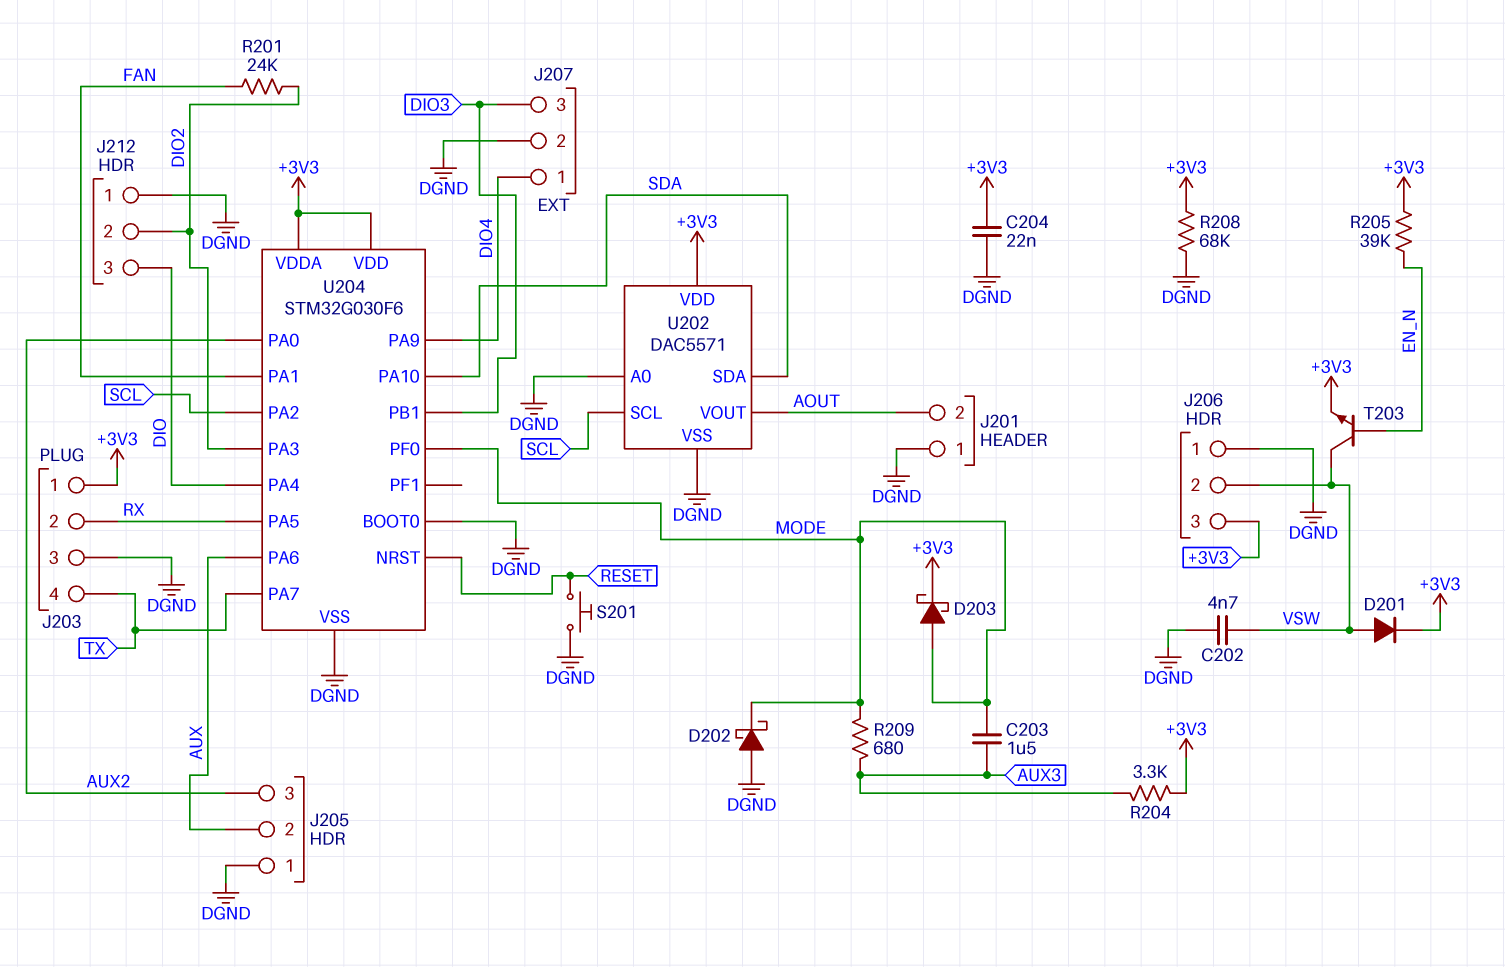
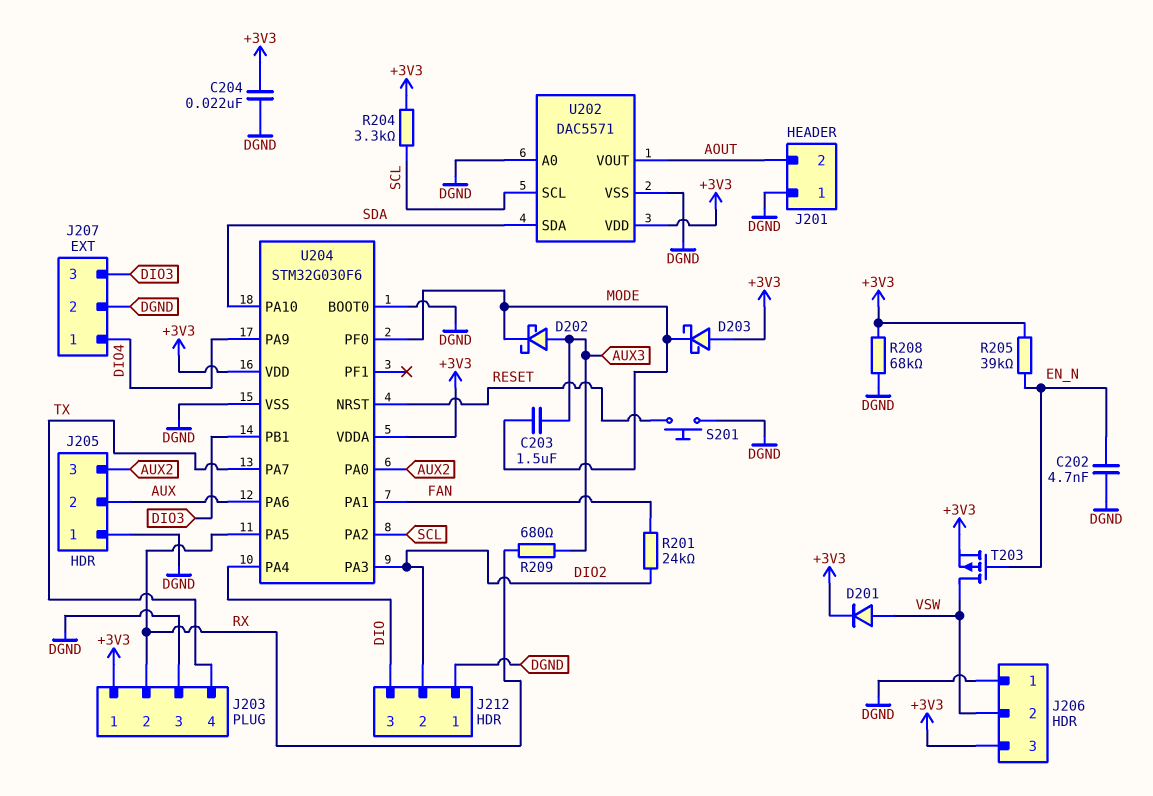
C202: 4.7nF (DGND, VSW) -> 4.7nF (DGND, EN_N)
D202: schottky (A DGND, K MODE) -> schottky (A AUX3, K MODE)
D203: schottky (A MODE, K +3V3) -> schottky (A +3V3, K MODE)
R204: 3.3k (+3V3, AUX3) -> 3.3k (+3V3, SCL)
R209: 680 (AUX3, MODE) -> 680 (AUX3, RX)
T203: NPN (B EN_N, C VSW, E +3V3) -> PMOS (G EN_N, D VSW, S +3V3)

